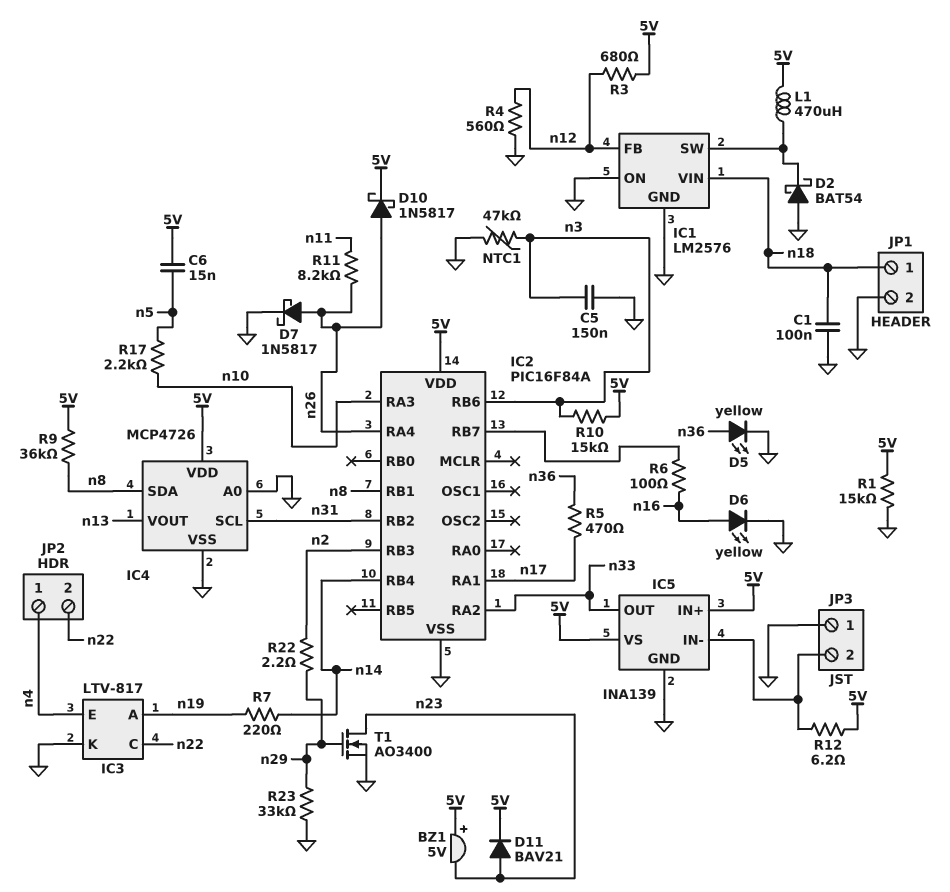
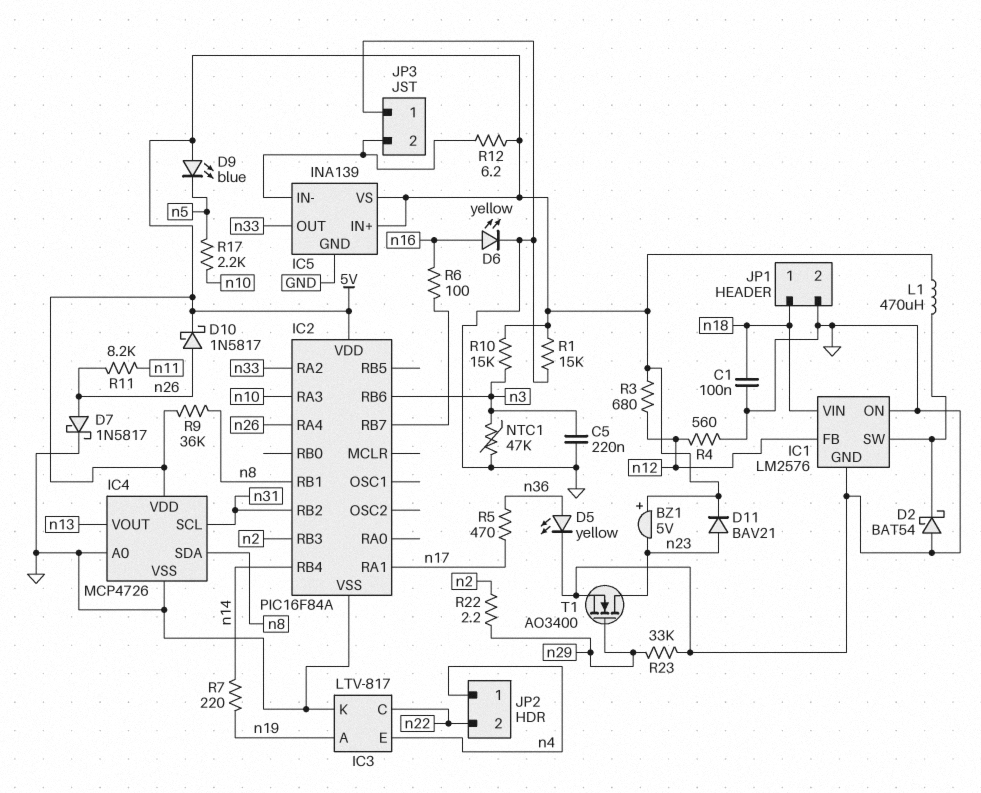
C5: 150nF (GND, n3) -> 220nF (GND, n3)
C6: 15nF (5V, n5) -> none
D9: none -> LED blue (A 5V, K n5)

